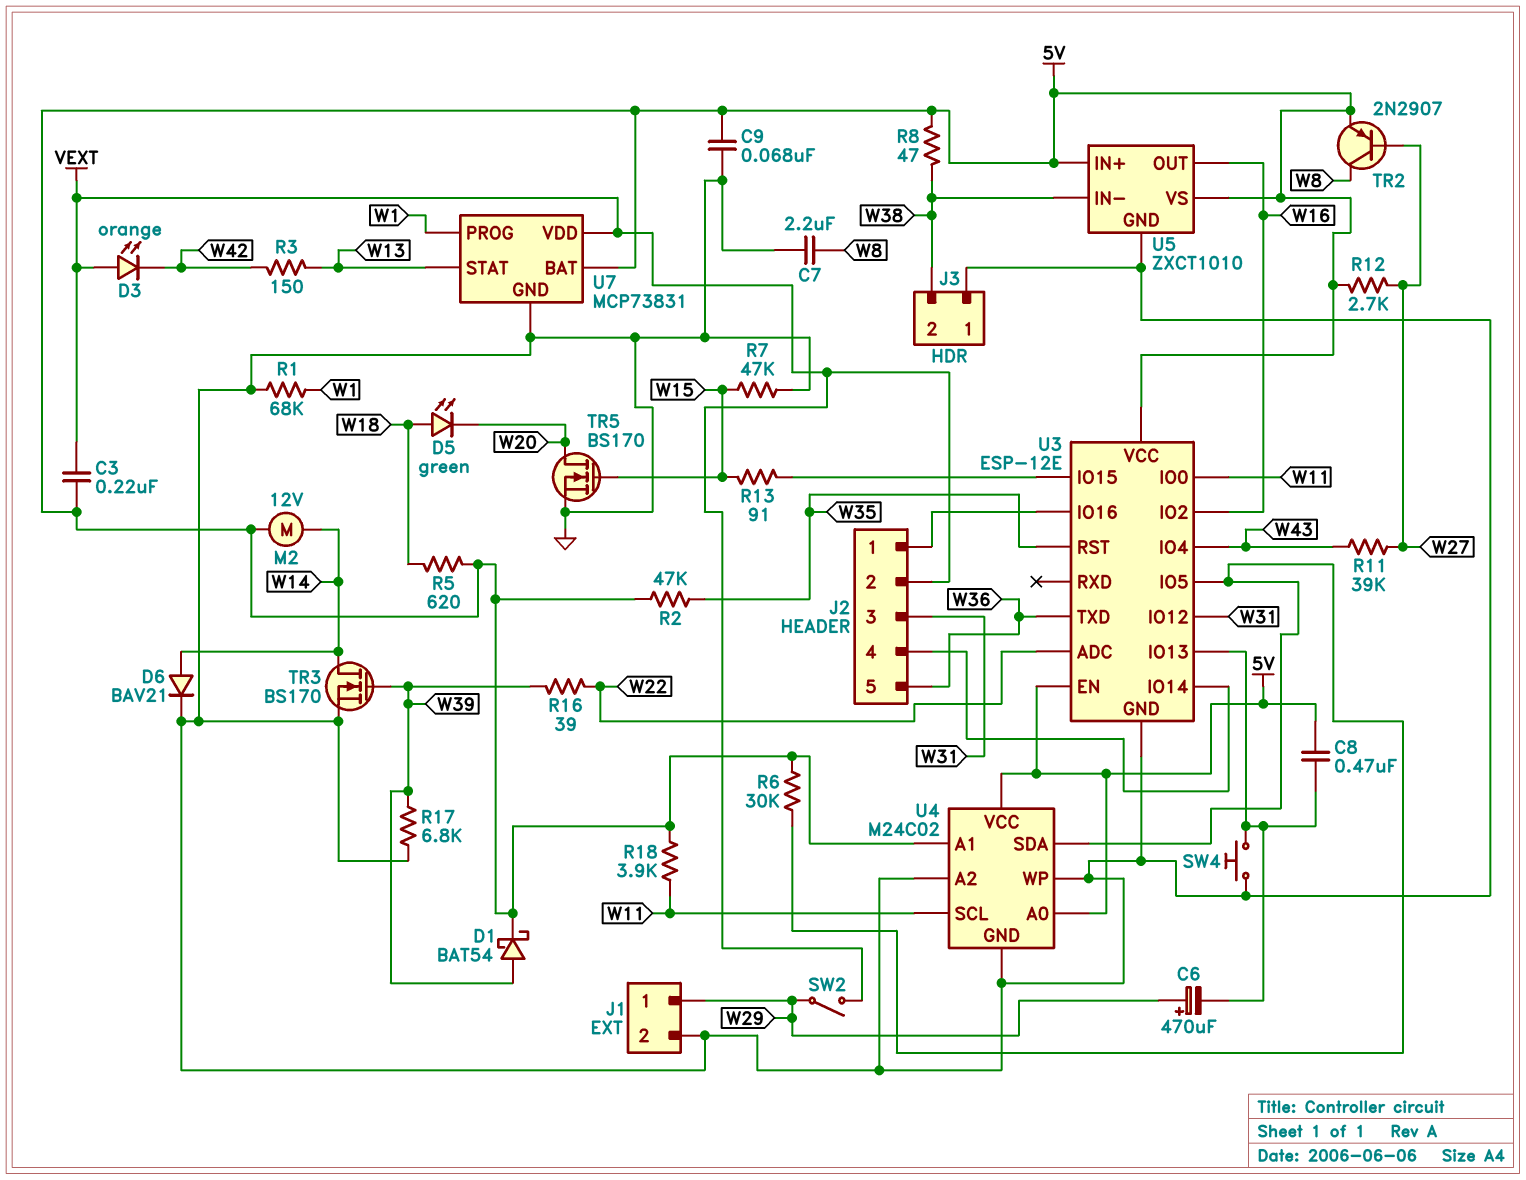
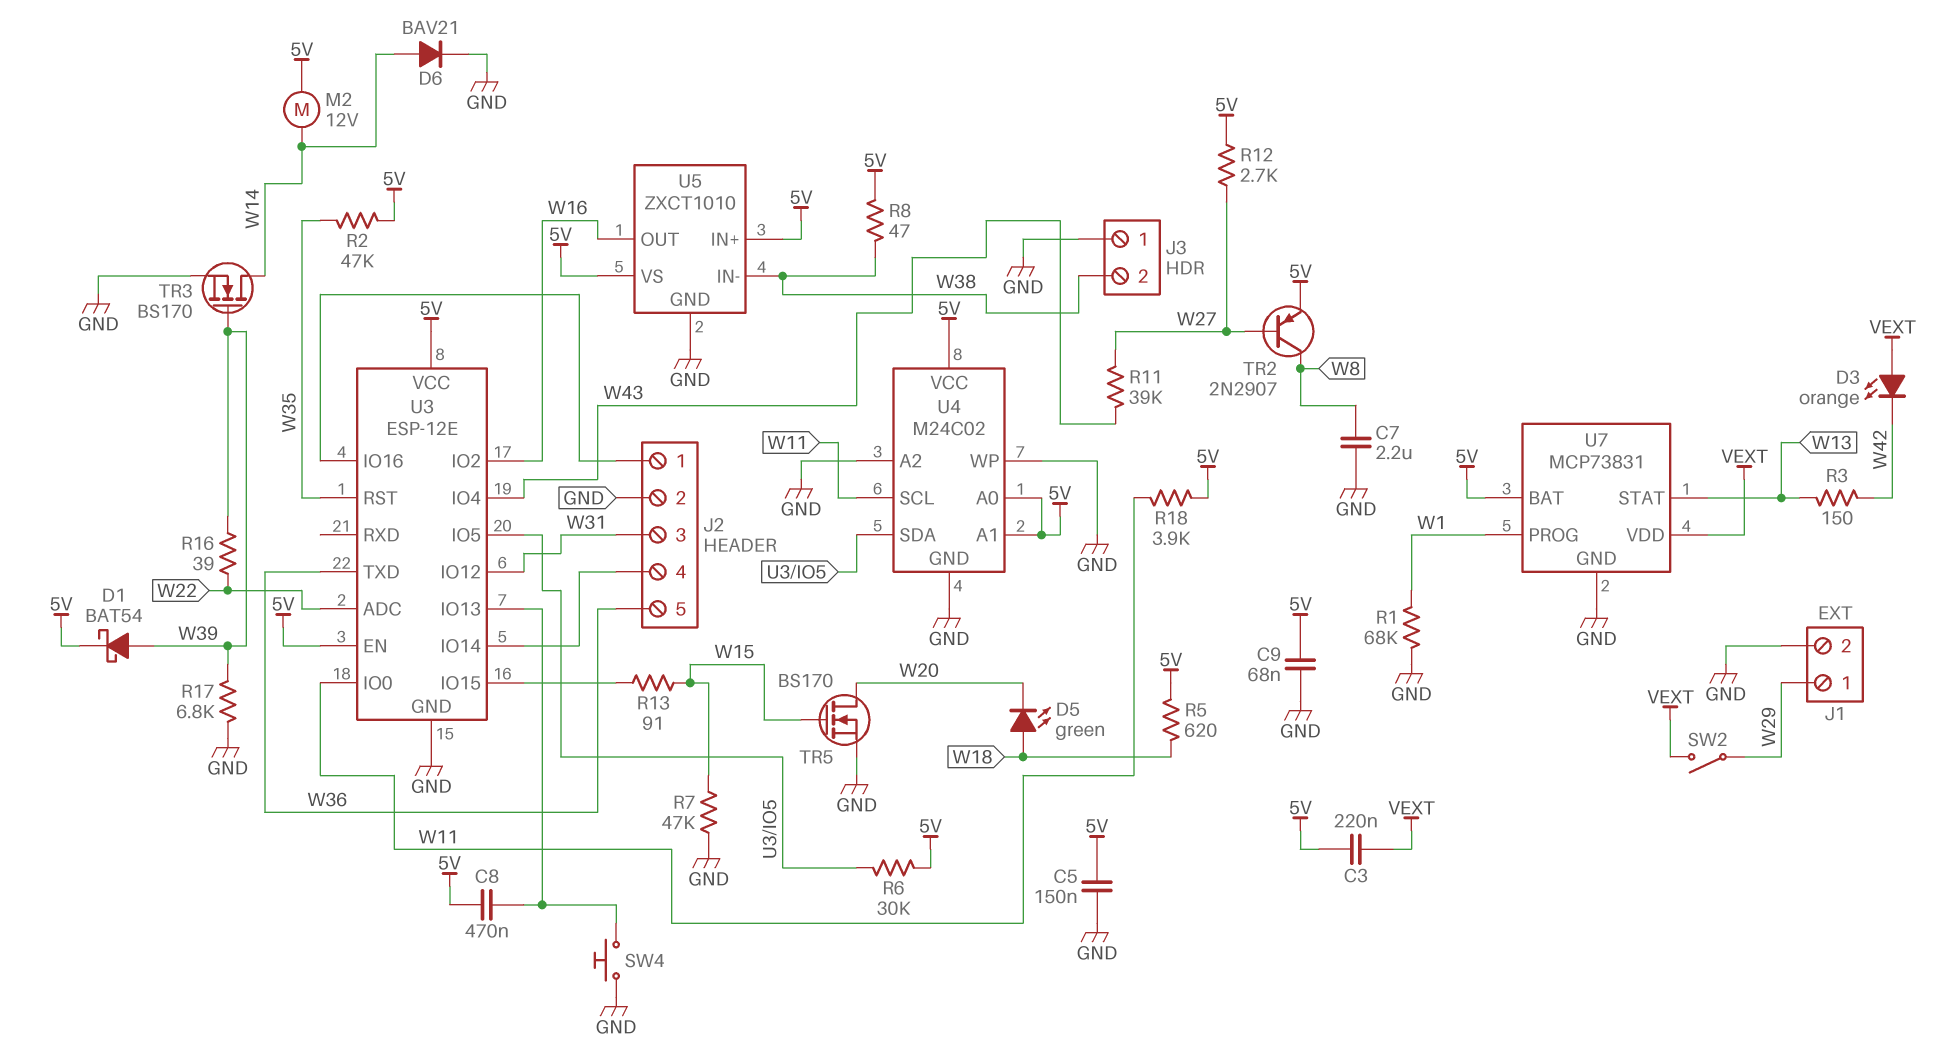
C5: none -> 150nF (5V, GND)
C6: 470uF (plus W29, minus U3/IO13) -> none
J2 pin 2: VEXT -> GND

